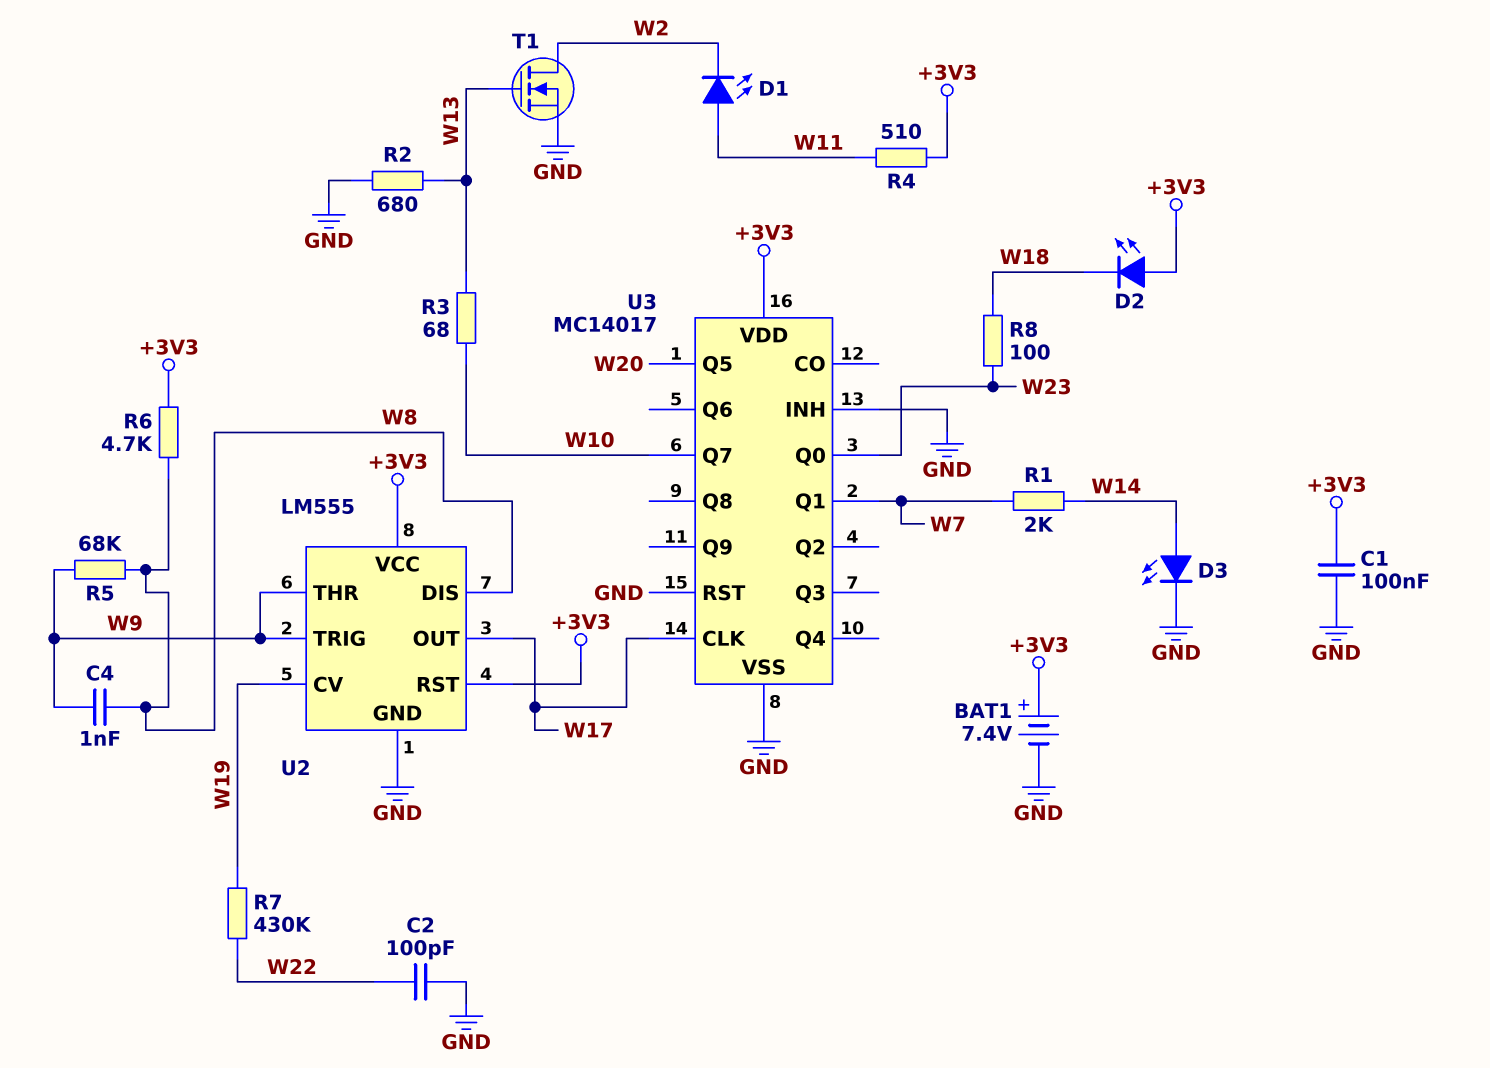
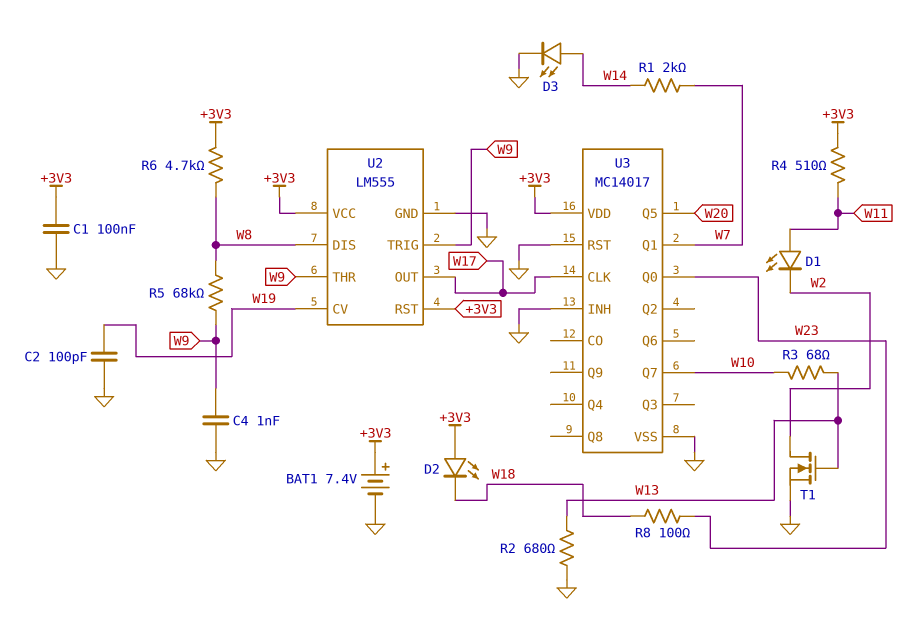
C2: 100pF (GND, W22) -> 100pF (GND, W19)
C4: 1nF (W8, W9) -> 1nF (GND, W9)
R7: 430k (W19, W22) -> none

